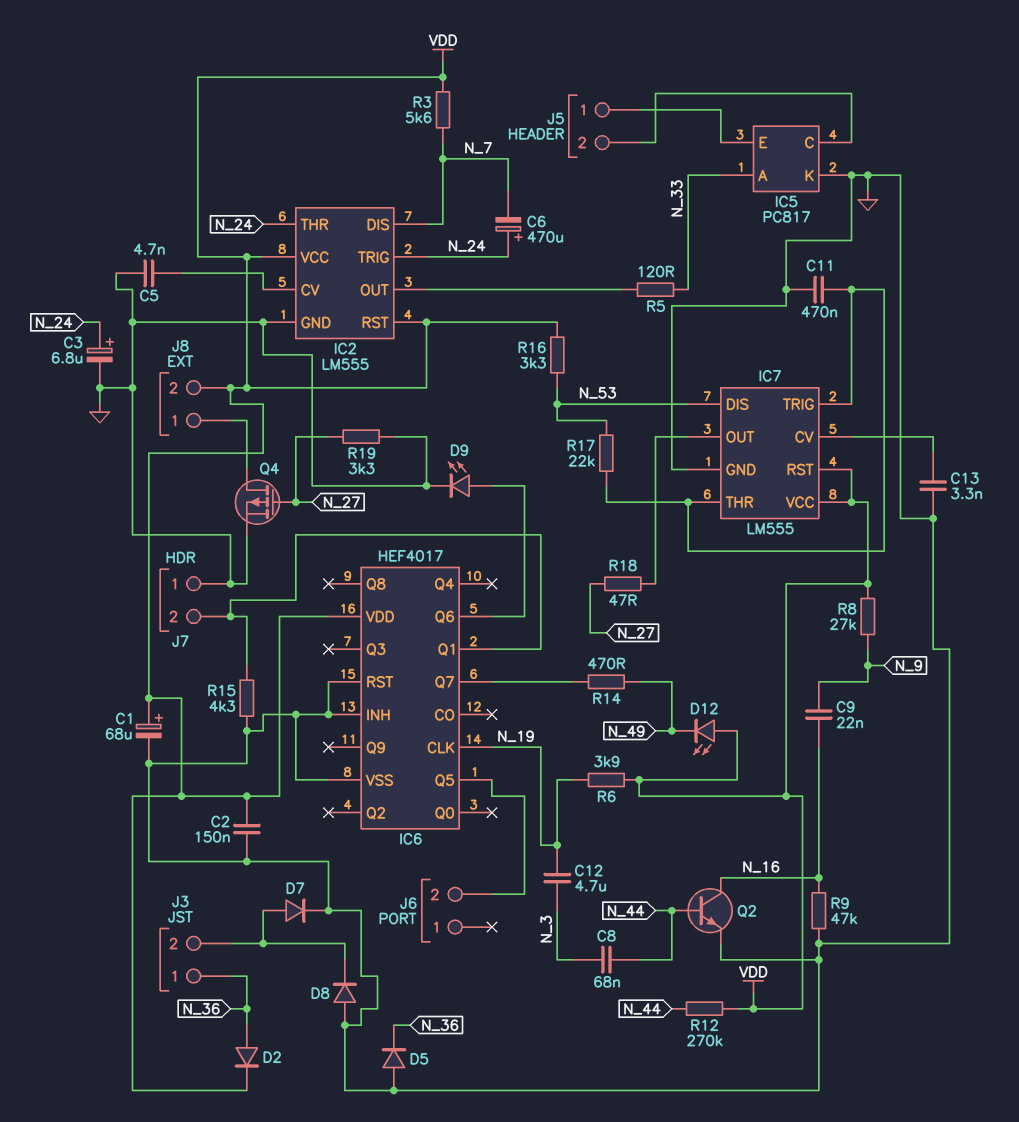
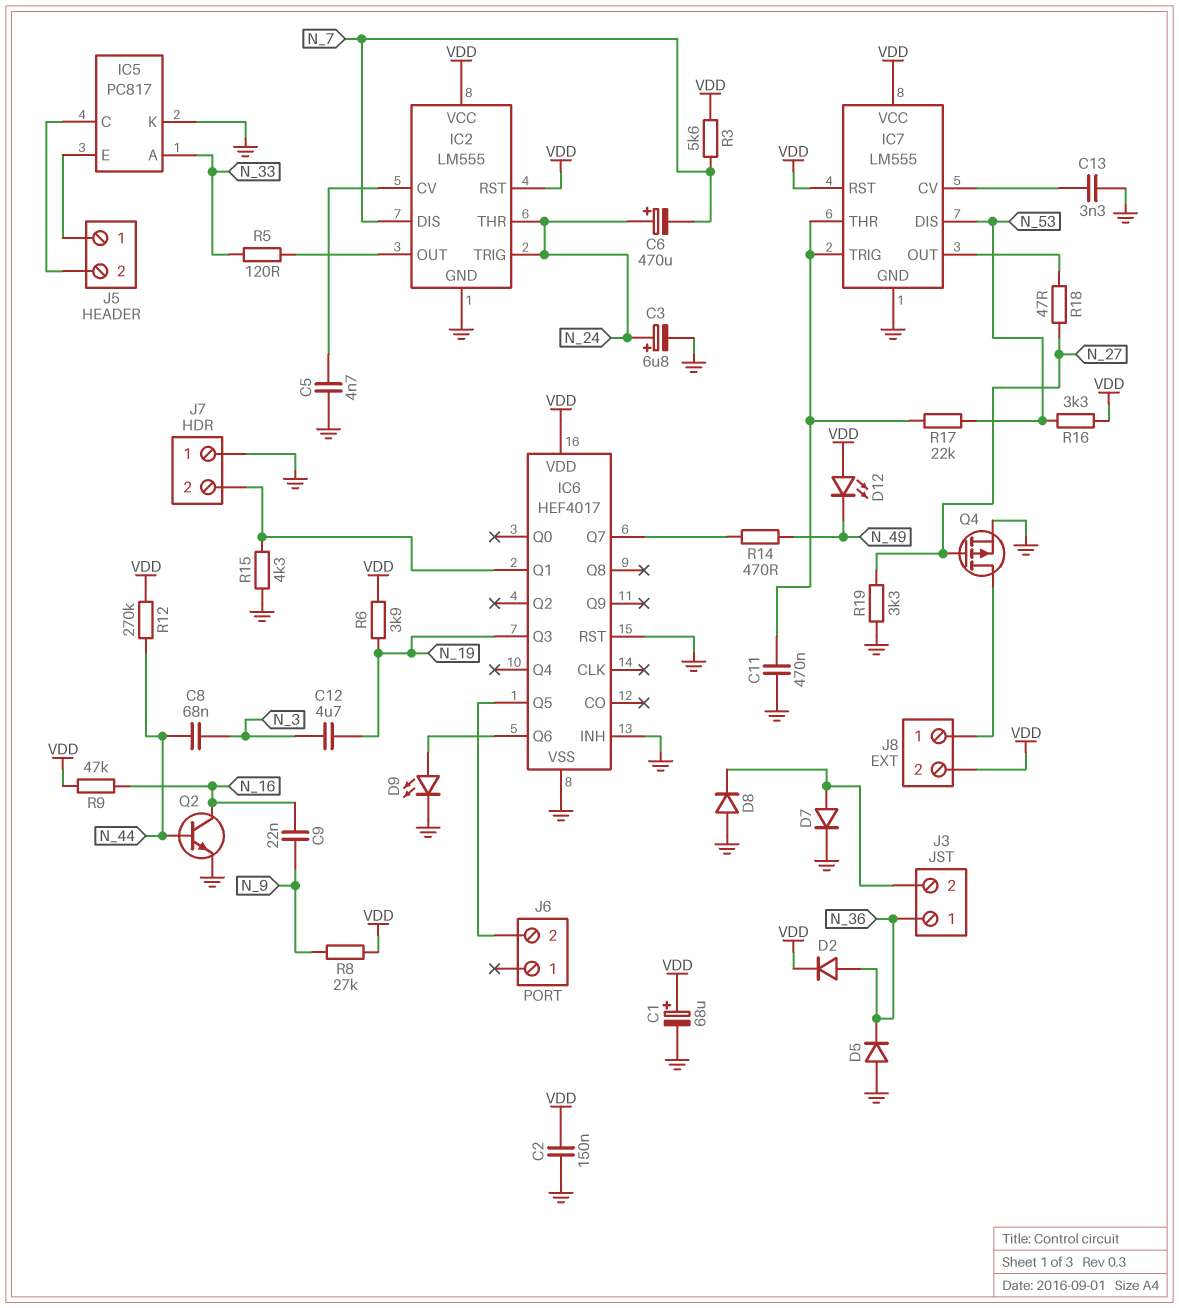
IC6 pin CLK: N_19 -> none
IC6 pin Q3: none -> N_19
R9: 47k (GND, N_16) -> 47k (N_16, VDD)

